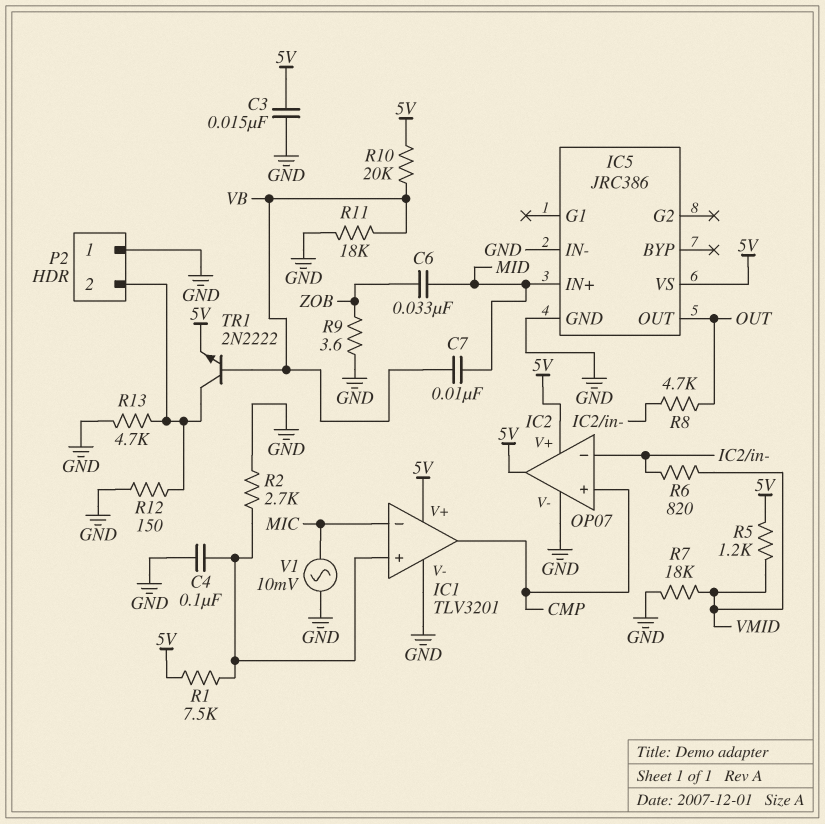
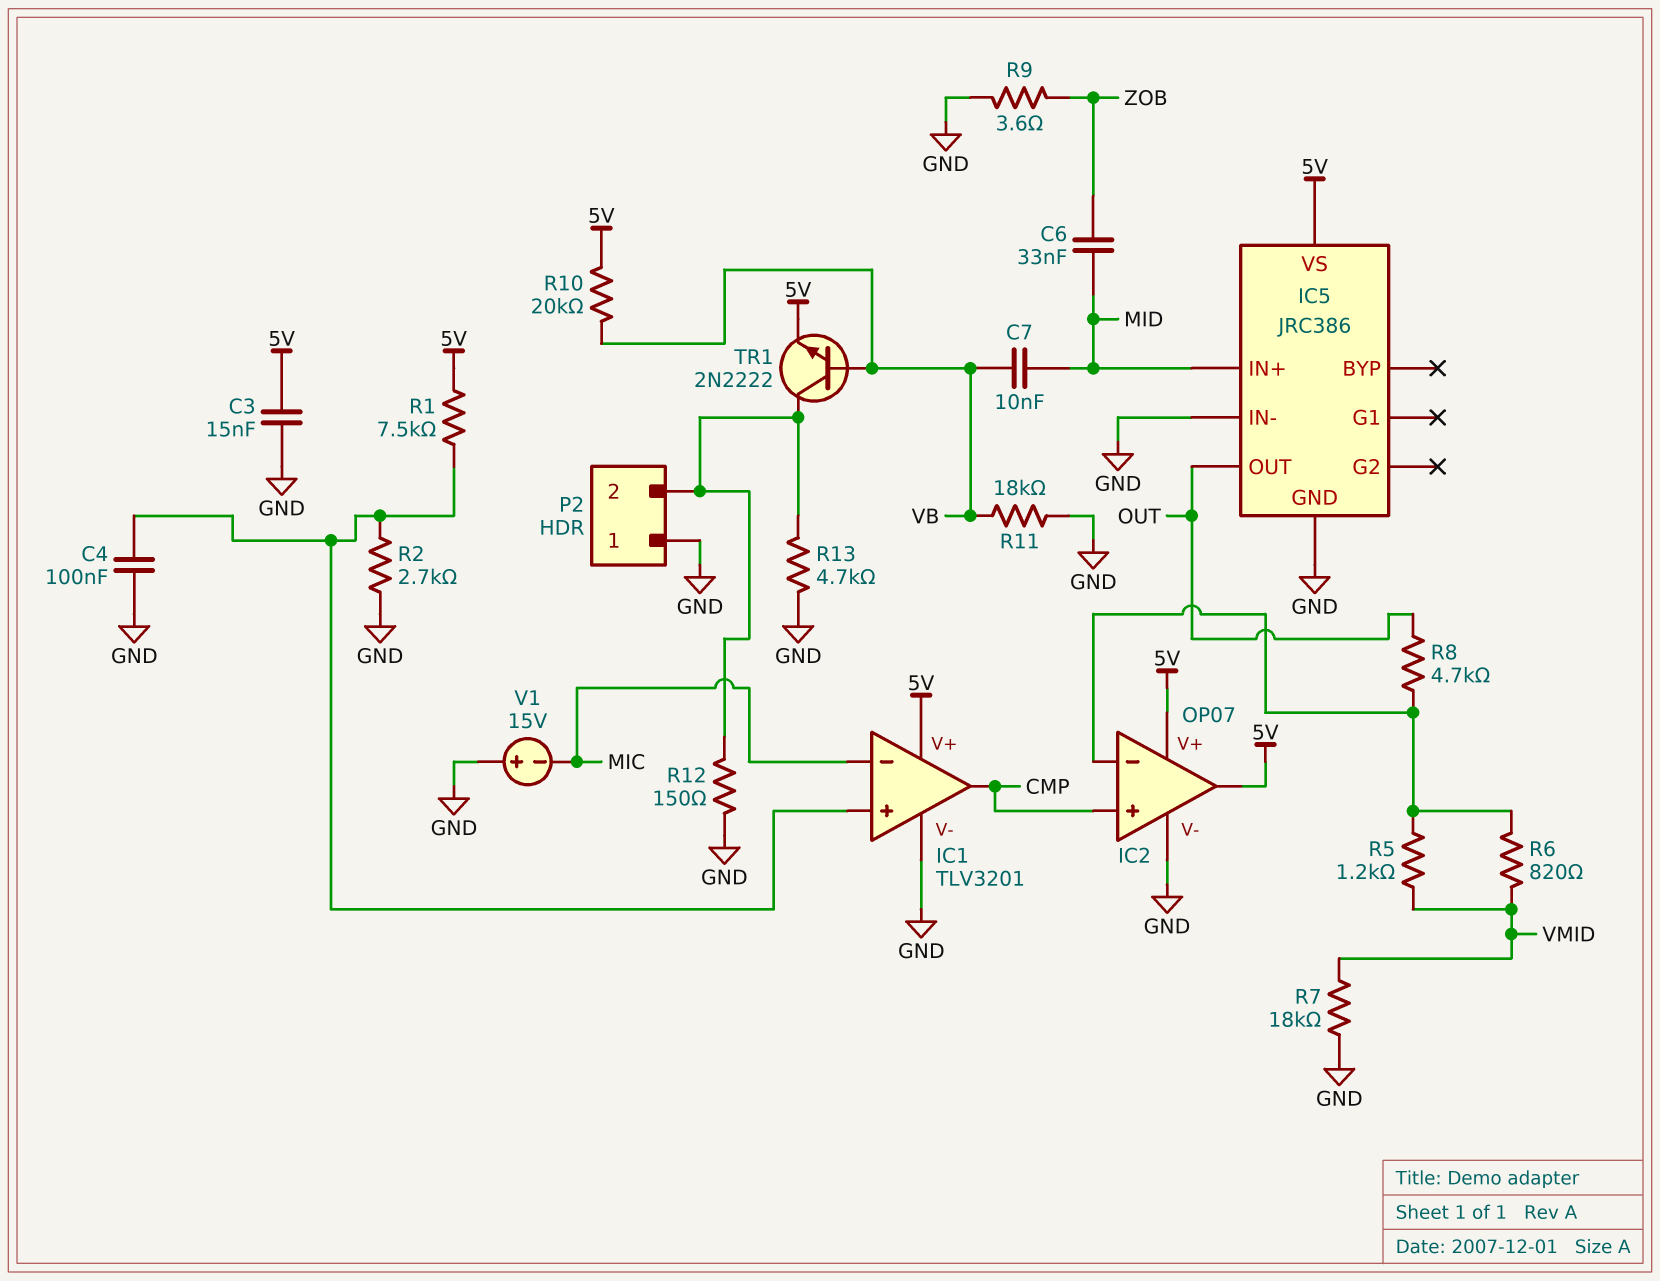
R5: 1.2k (5V, VMID) -> 1.2k (IC2/in-, VMID)
V1: AC 10mV (GND, MIC) -> 15V (plus GND, minus MIC)

